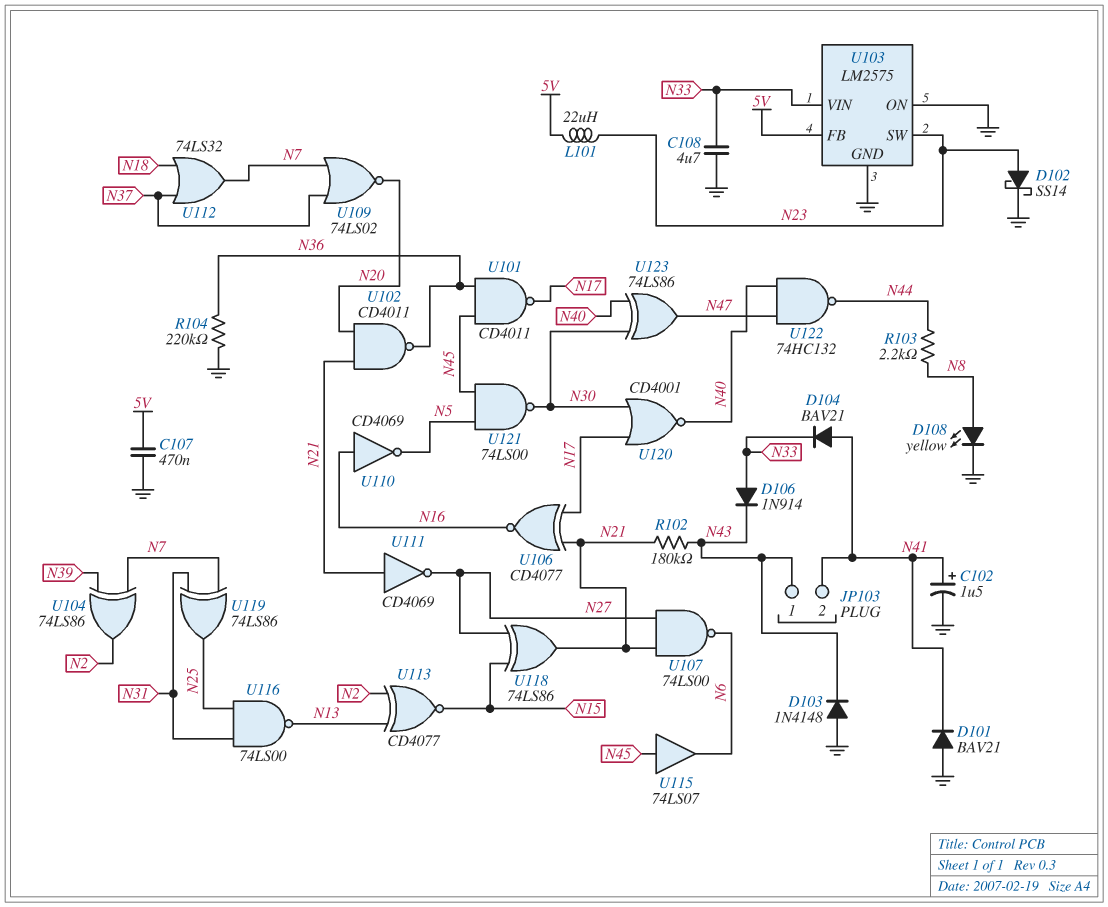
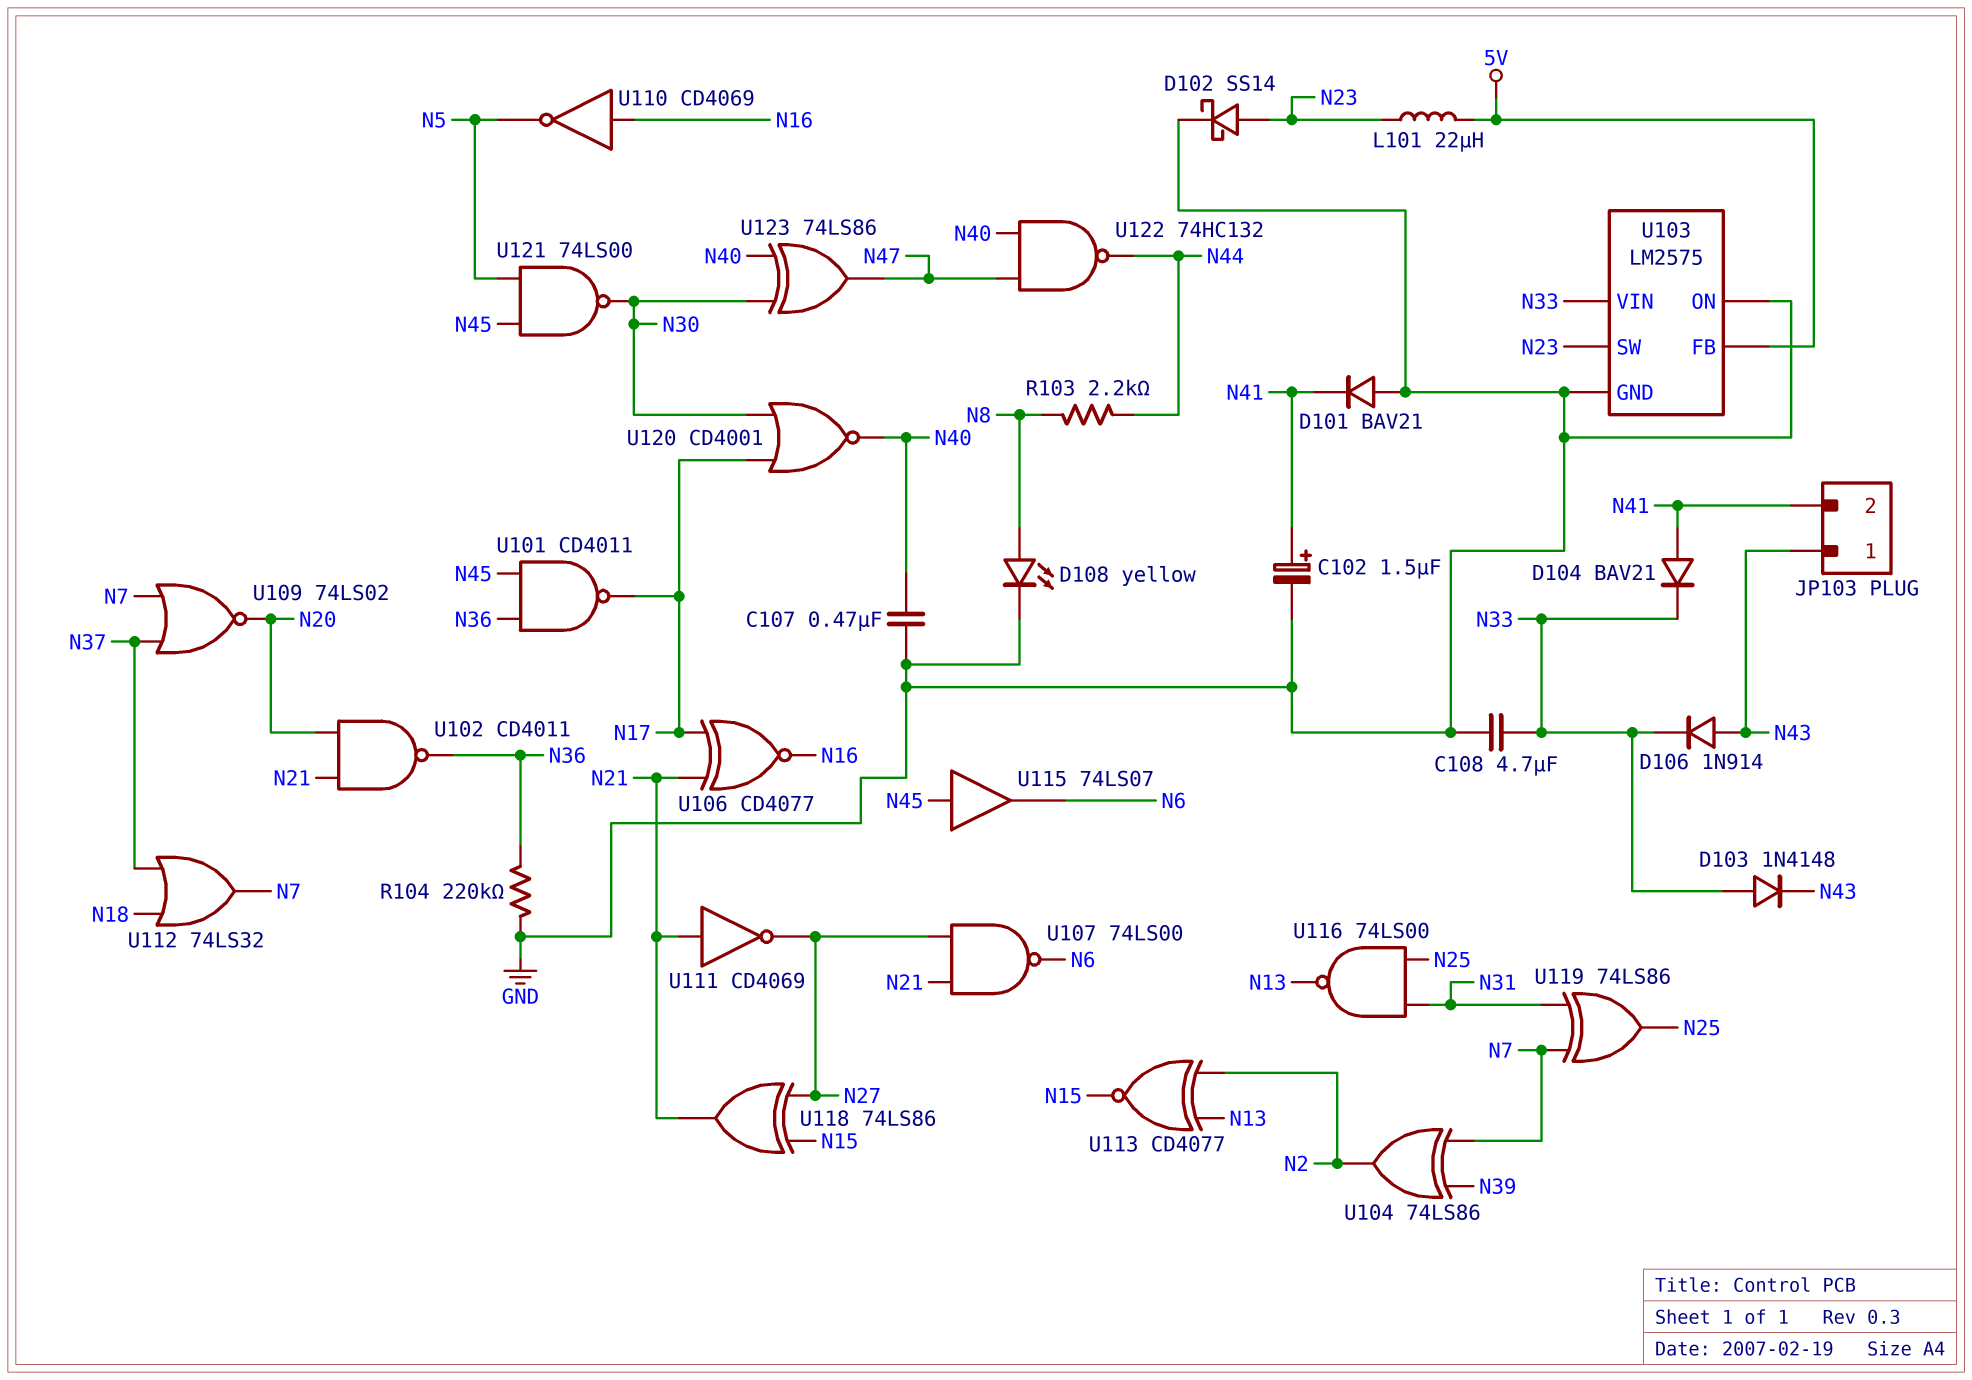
C107: 470nF (5V, GND) -> 470nF (GND, N40)
D103: diode 1N4148 (A GND, K N43) -> diode 1N4148 (A N33, K N43)
D106: diode 1N914 (A N33, K N43) -> diode 1N914 (A N43, K N33)
R102: 180k (N21, N43) -> none

